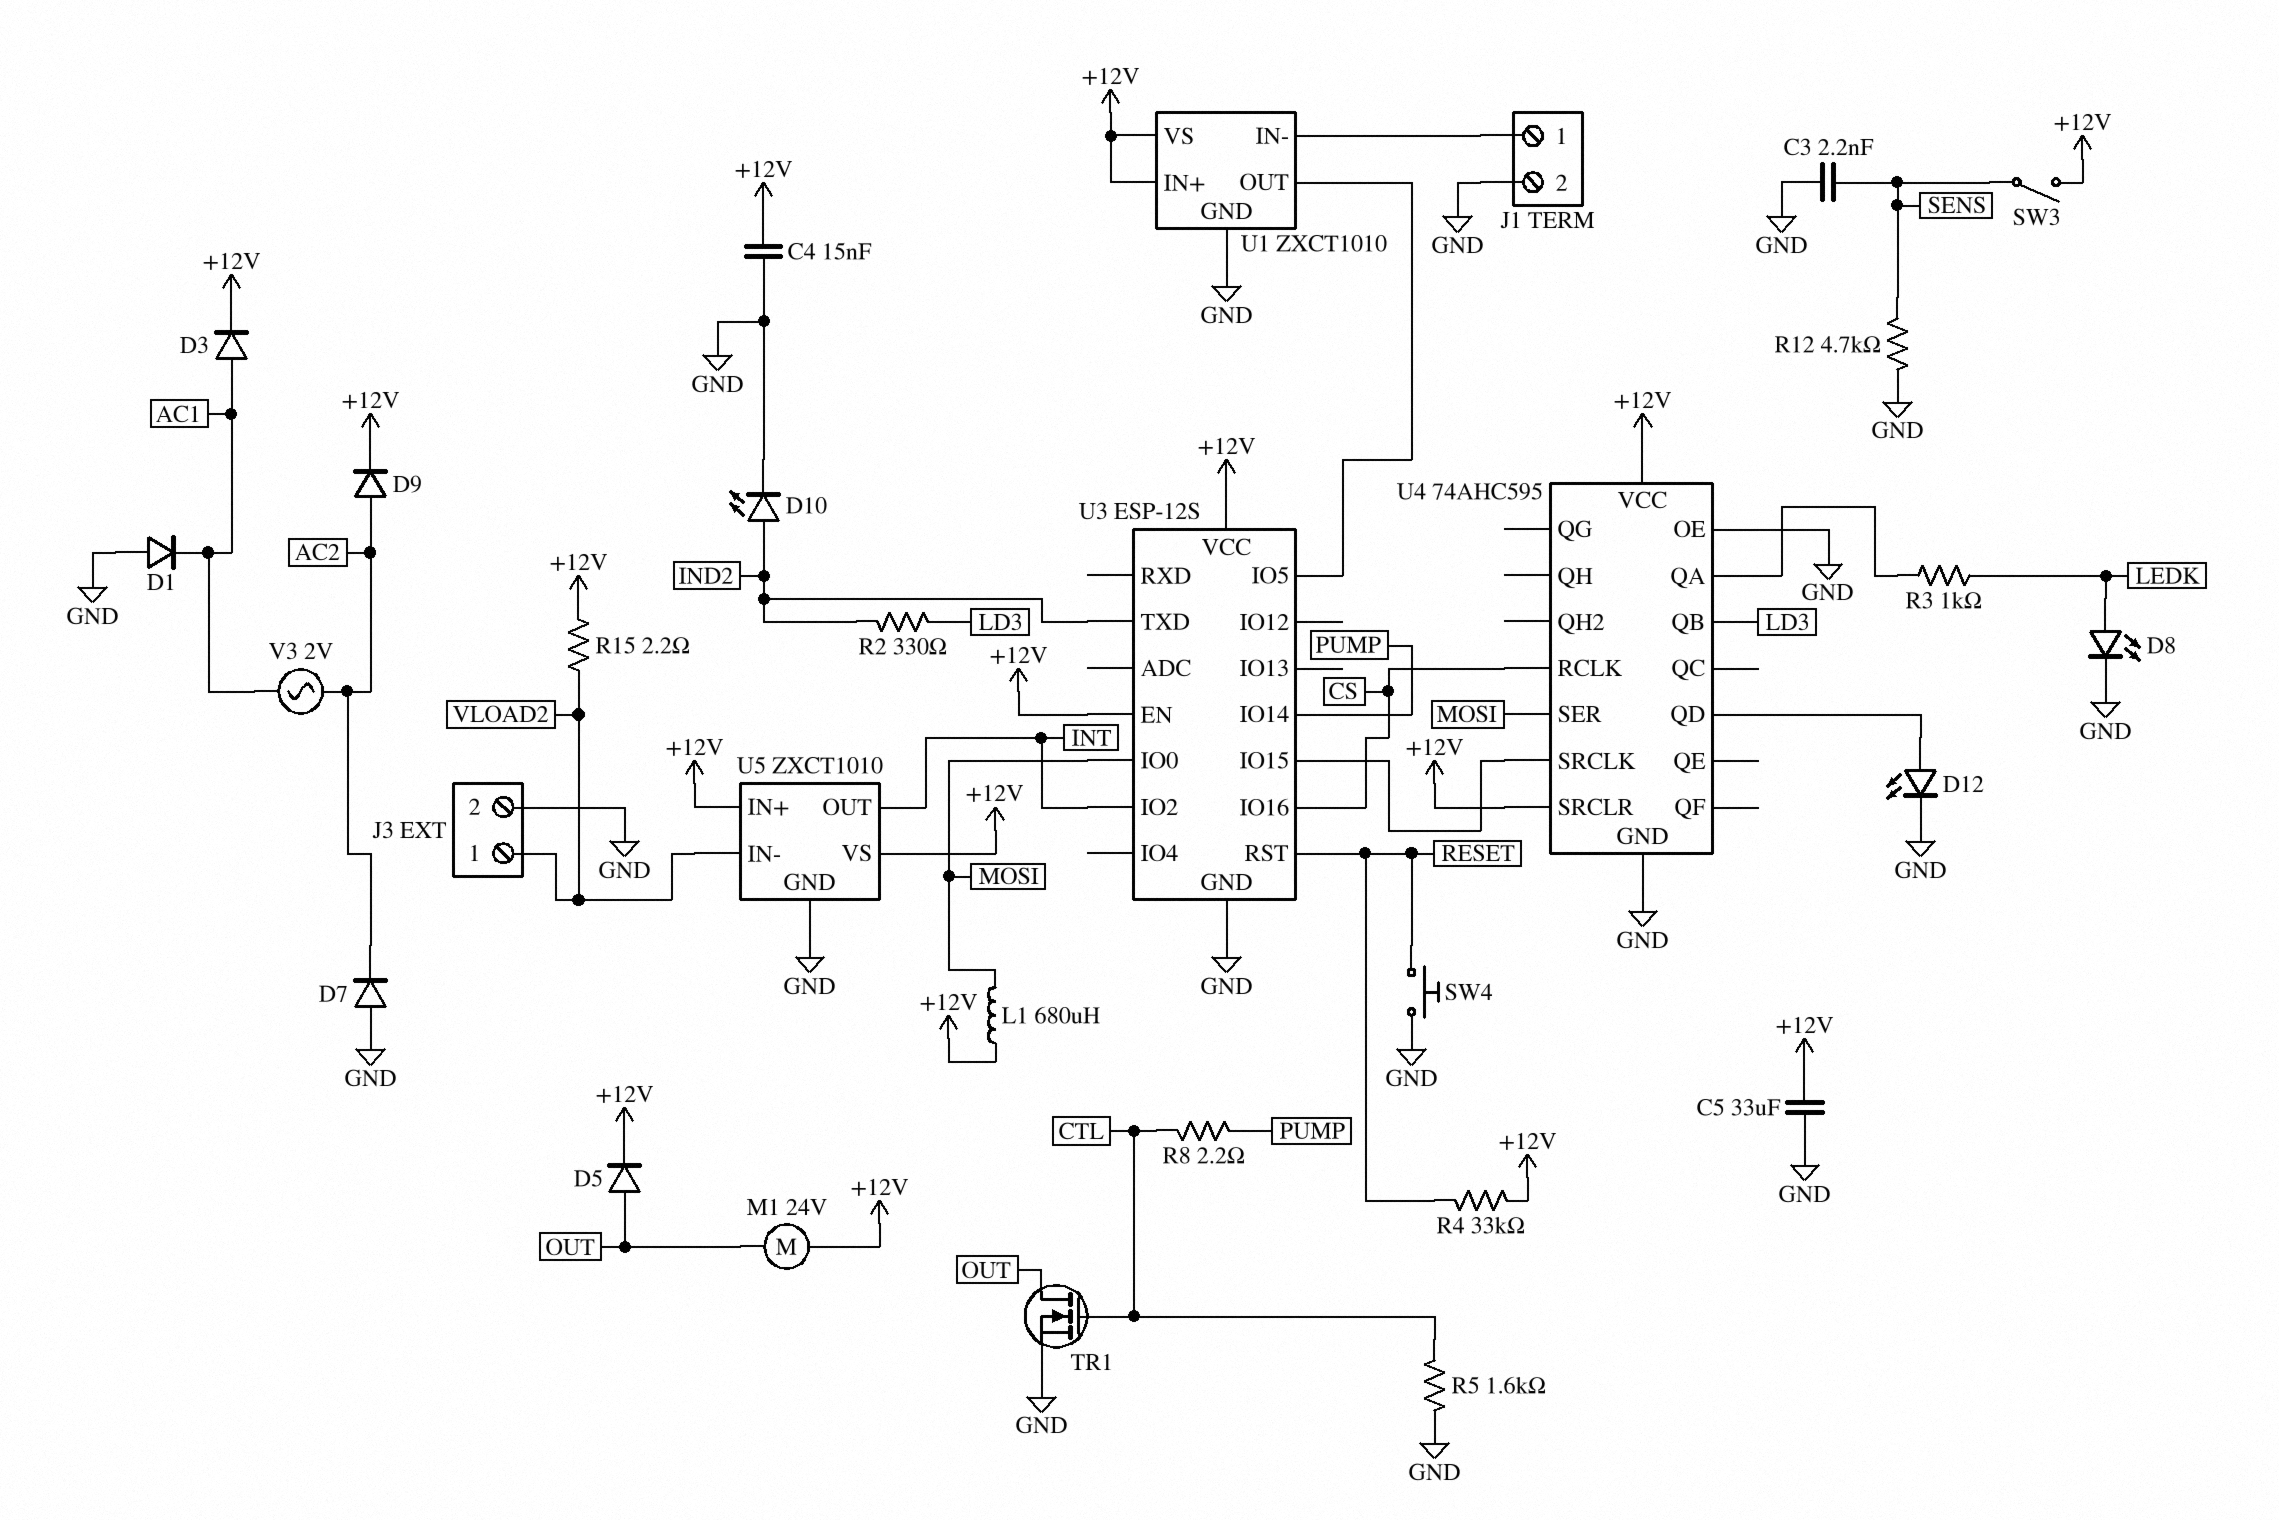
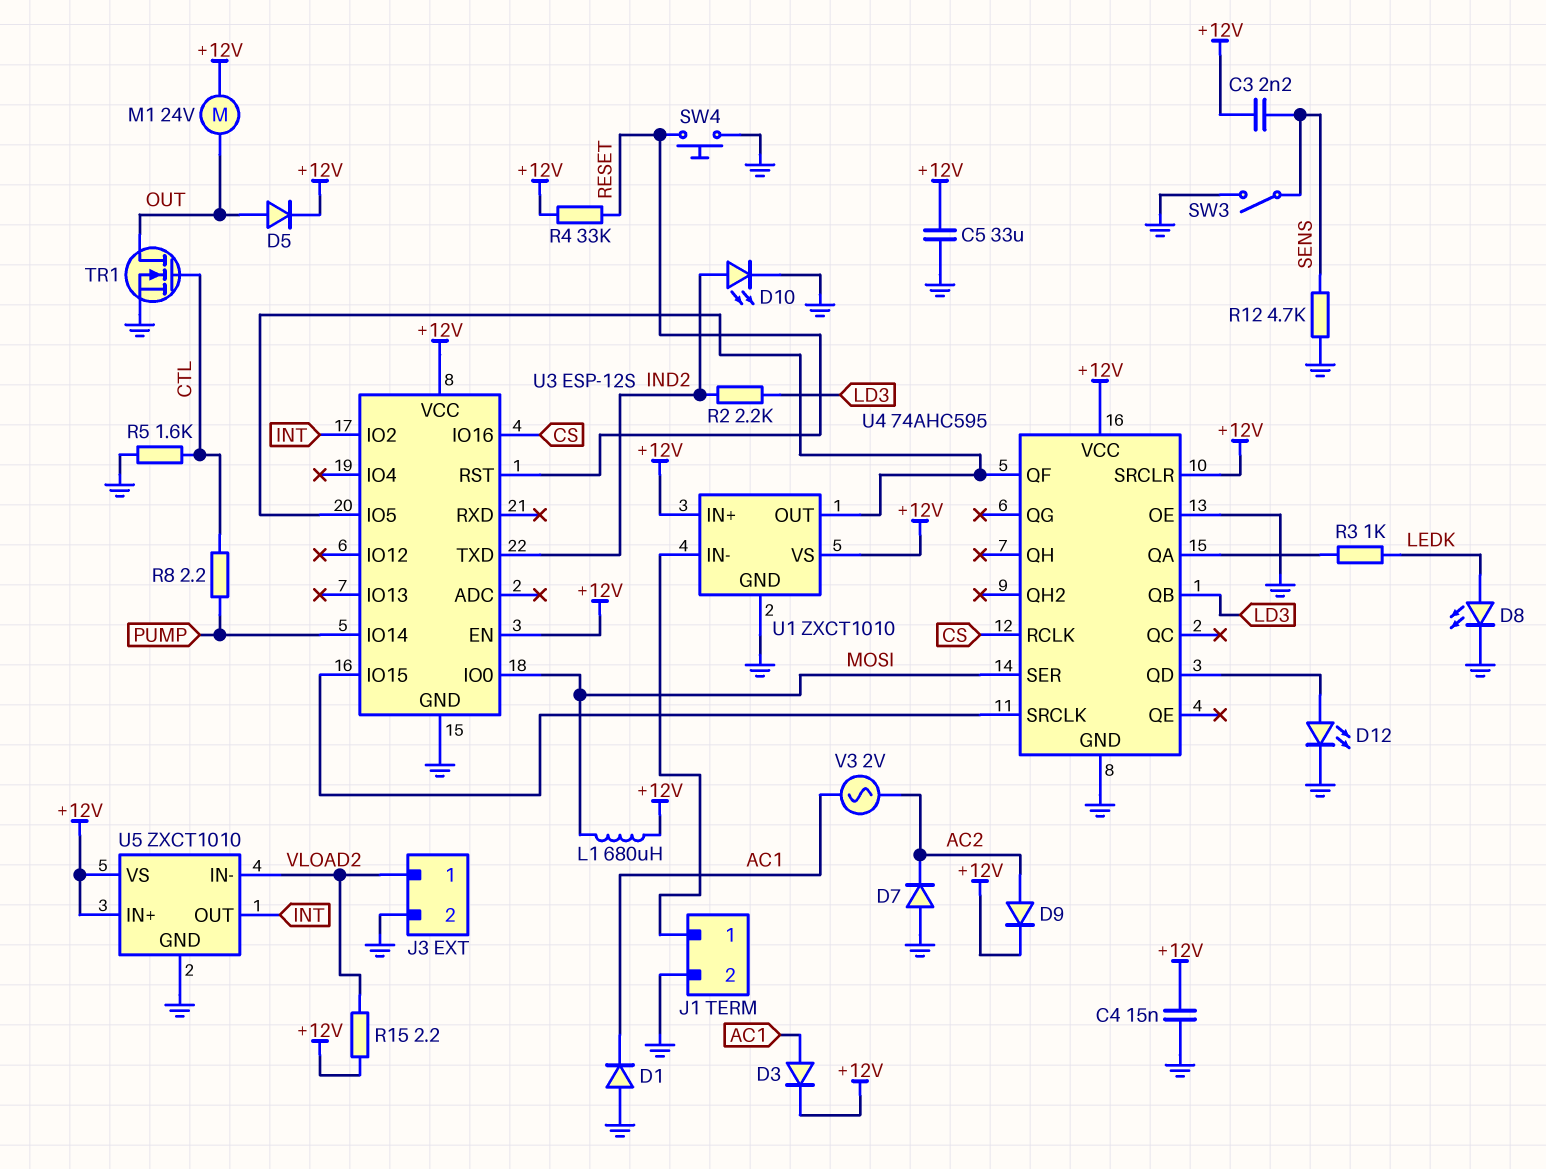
C3: 2.2nF (GND, SENS) -> 2.2nF (+12V, SENS)
R2: 330 (IND2, LD3) -> 2.2k (IND2, LD3)
SW3: switch (+12V, SENS) -> switch (GND, SENS)
U4 pin QF: none -> U1/OUT

